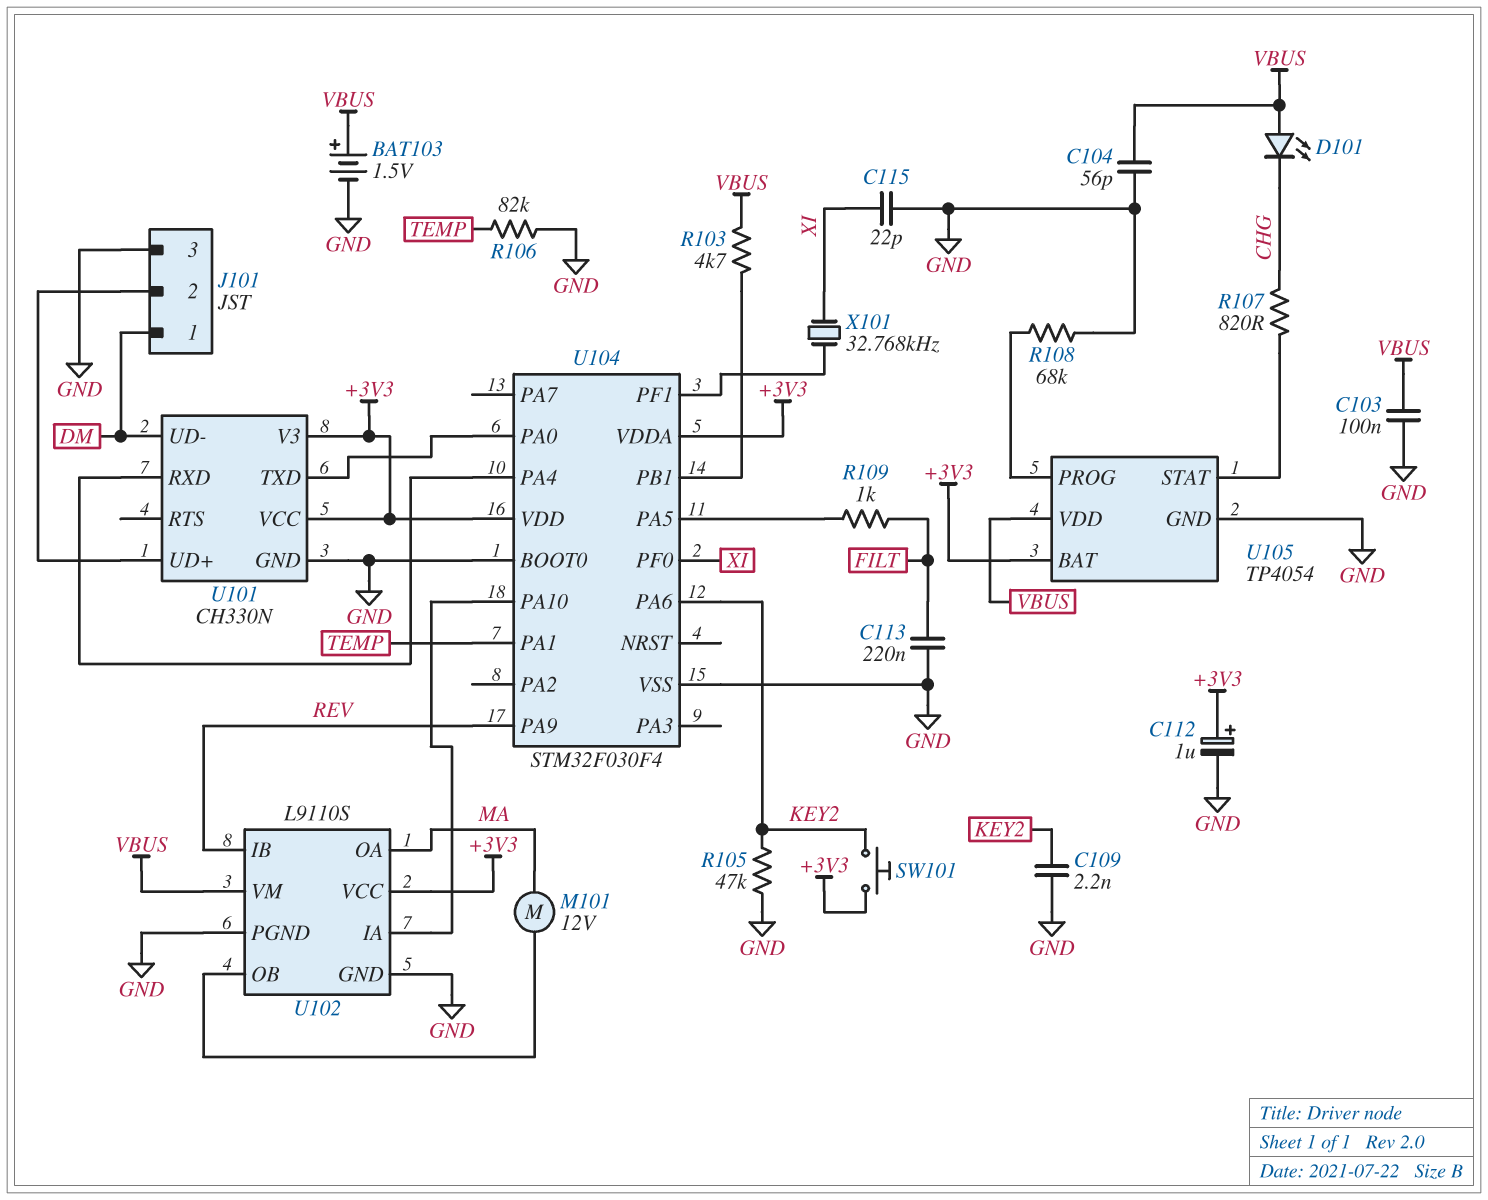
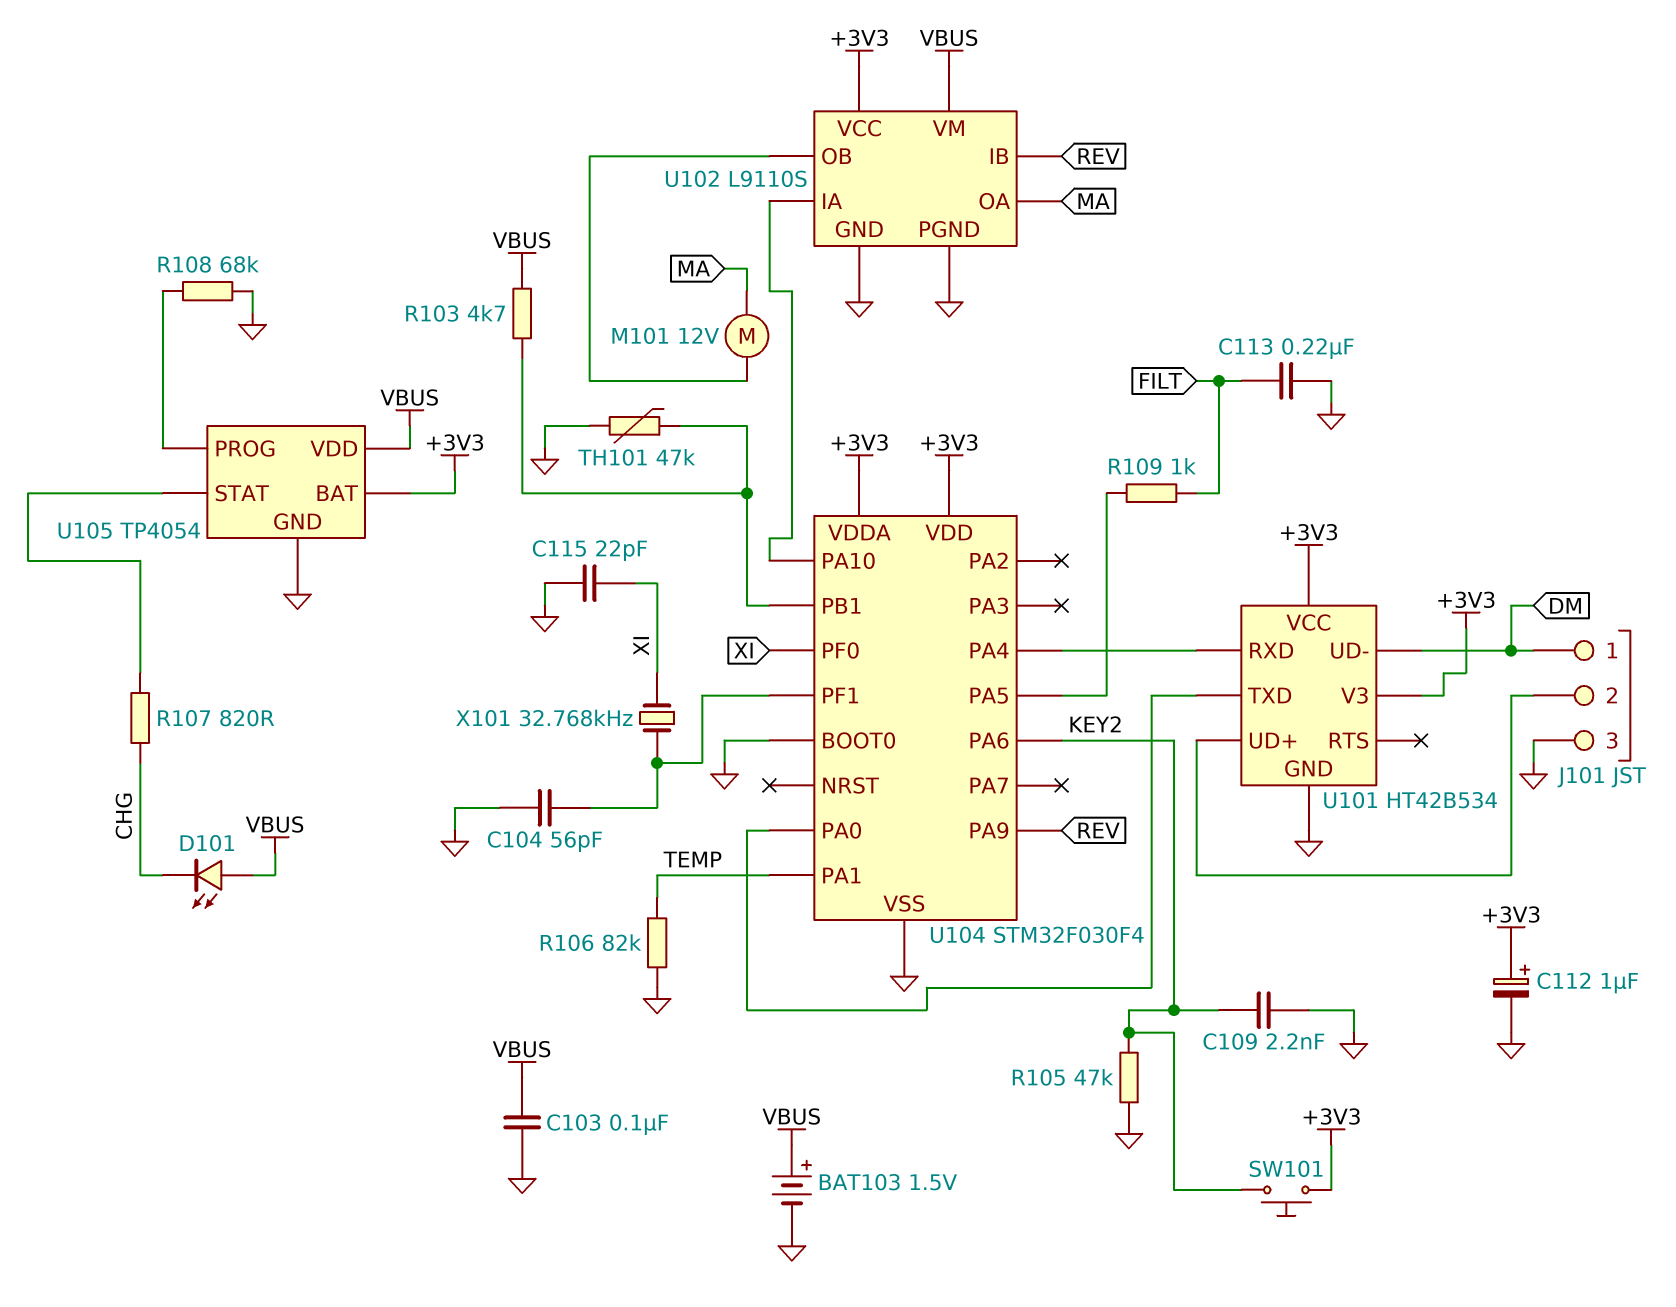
C104: 56pF (GND, VBUS) -> 56pF (GND, U104/PF1)
TH101: none -> 47k (GND, U104/PB1)
U101: CH330N -> HT42B534

